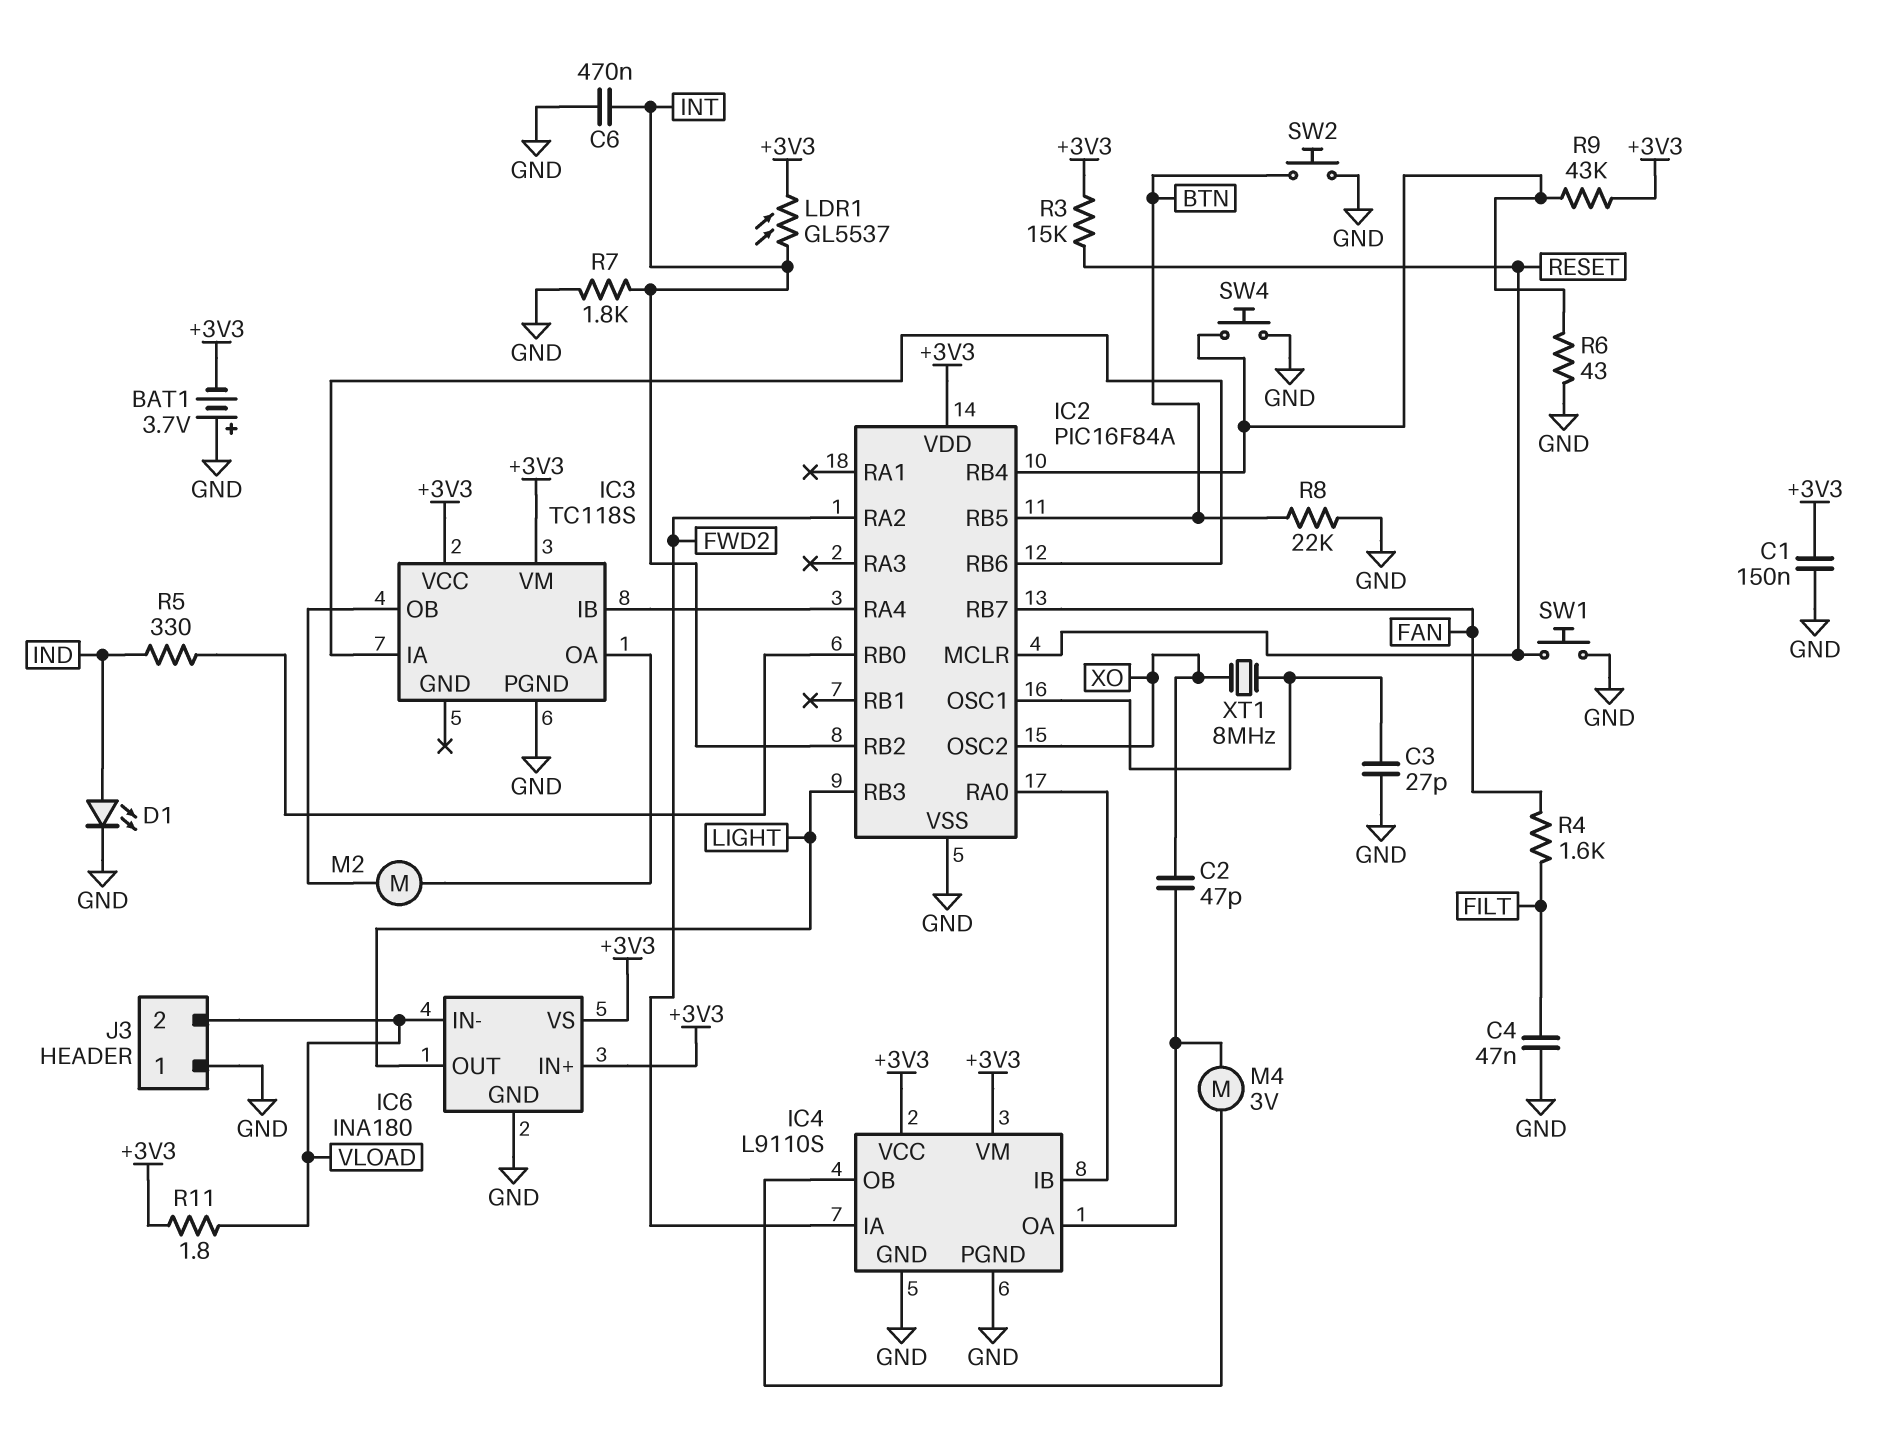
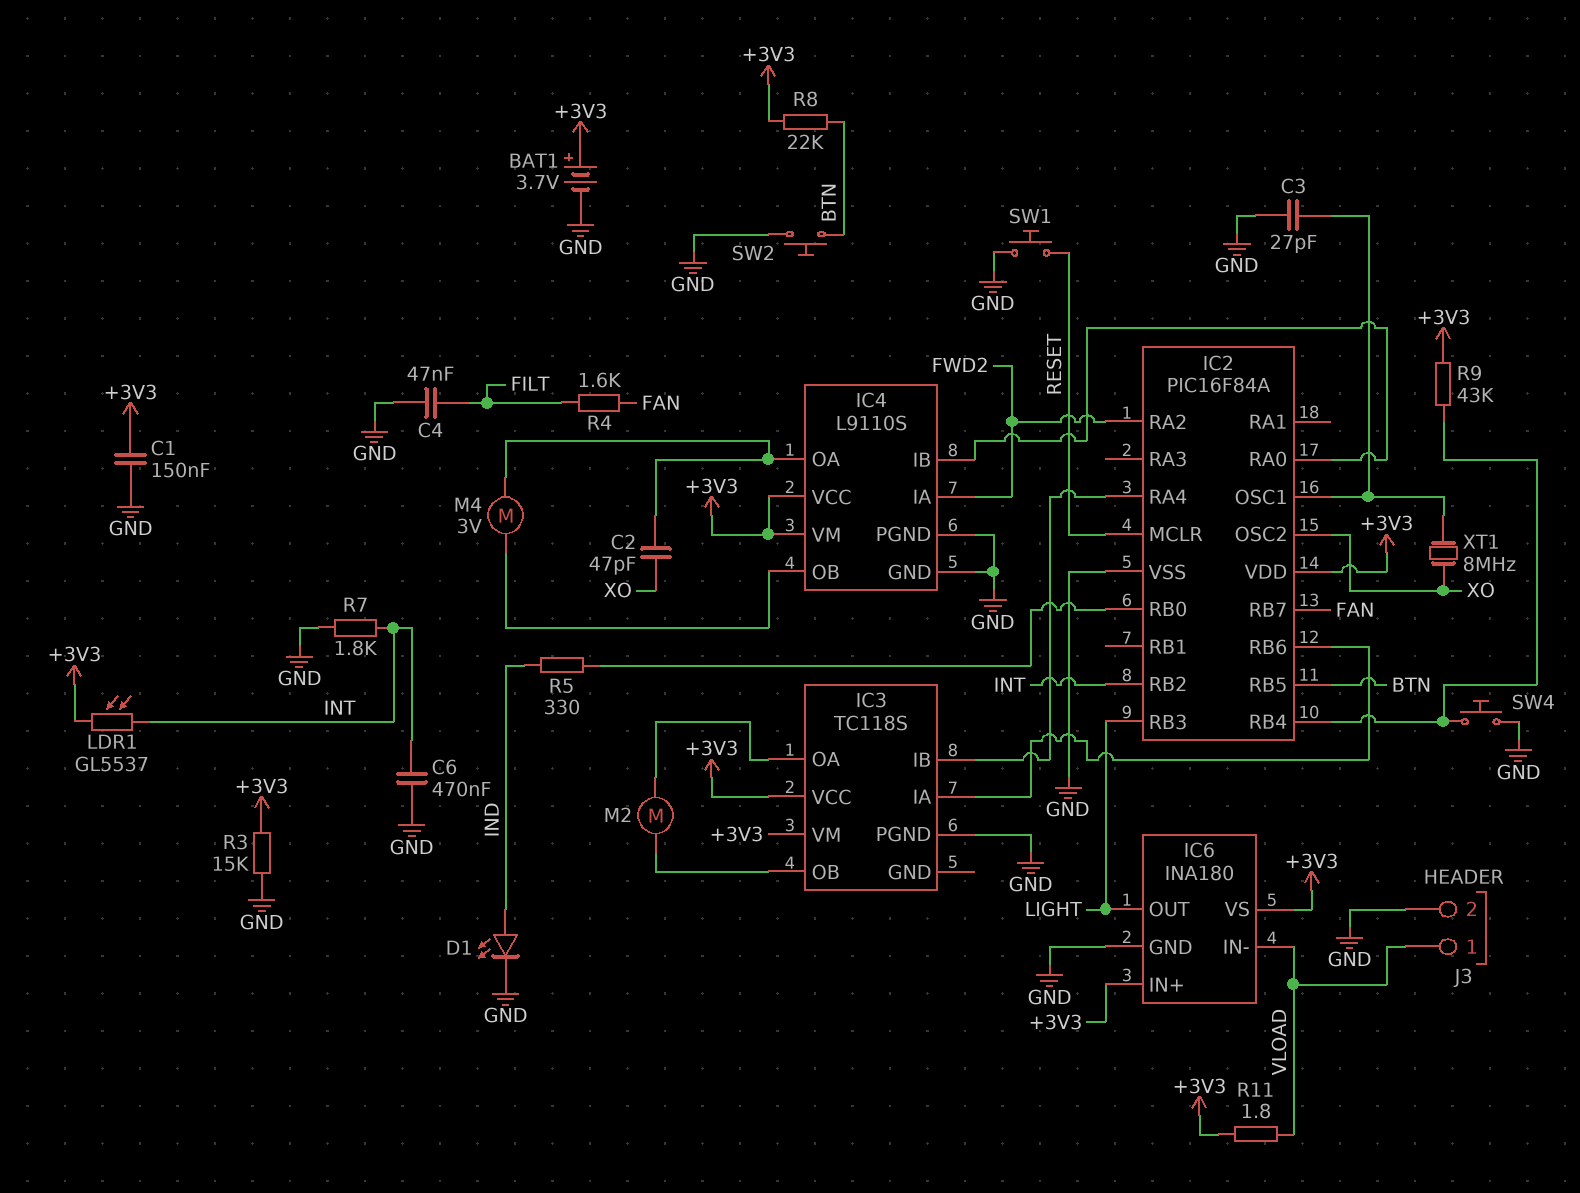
BAT1: 3.7V (plus GND, minus +3V3) -> 3.7V (plus +3V3, minus GND)
J3 pin 1: GND -> VLOAD
J3 pin 2: VLOAD -> GND
R3: 15k (+3V3, RESET) -> 15k (+3V3, GND)
R6: 43 (GND, IC2/RB4) -> none
R8: 22k (BTN, GND) -> 22k (+3V3, BTN)

